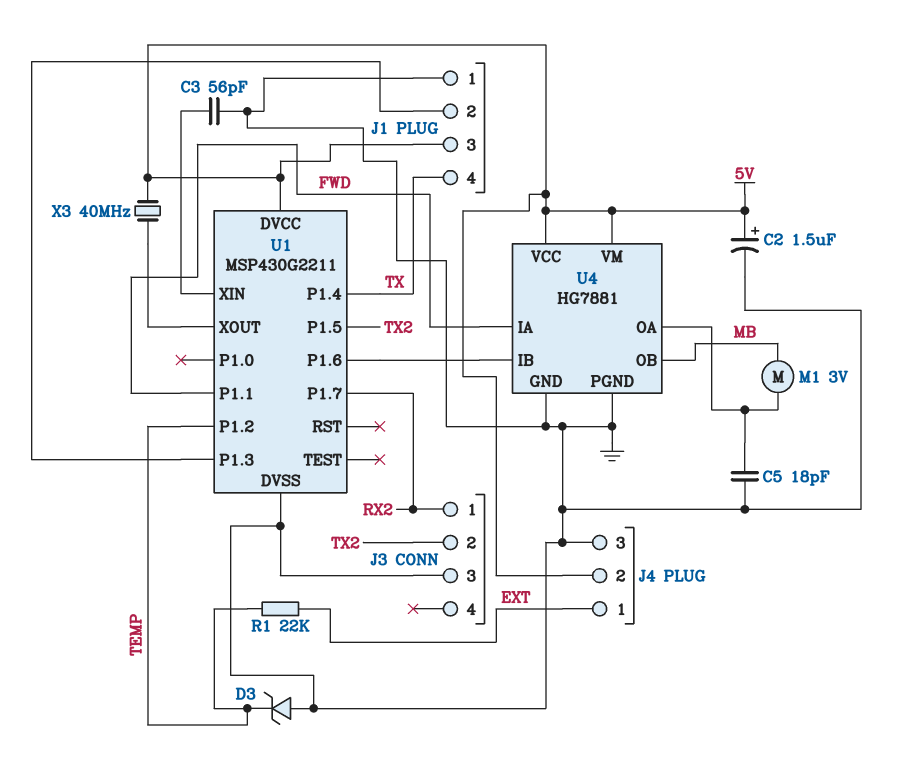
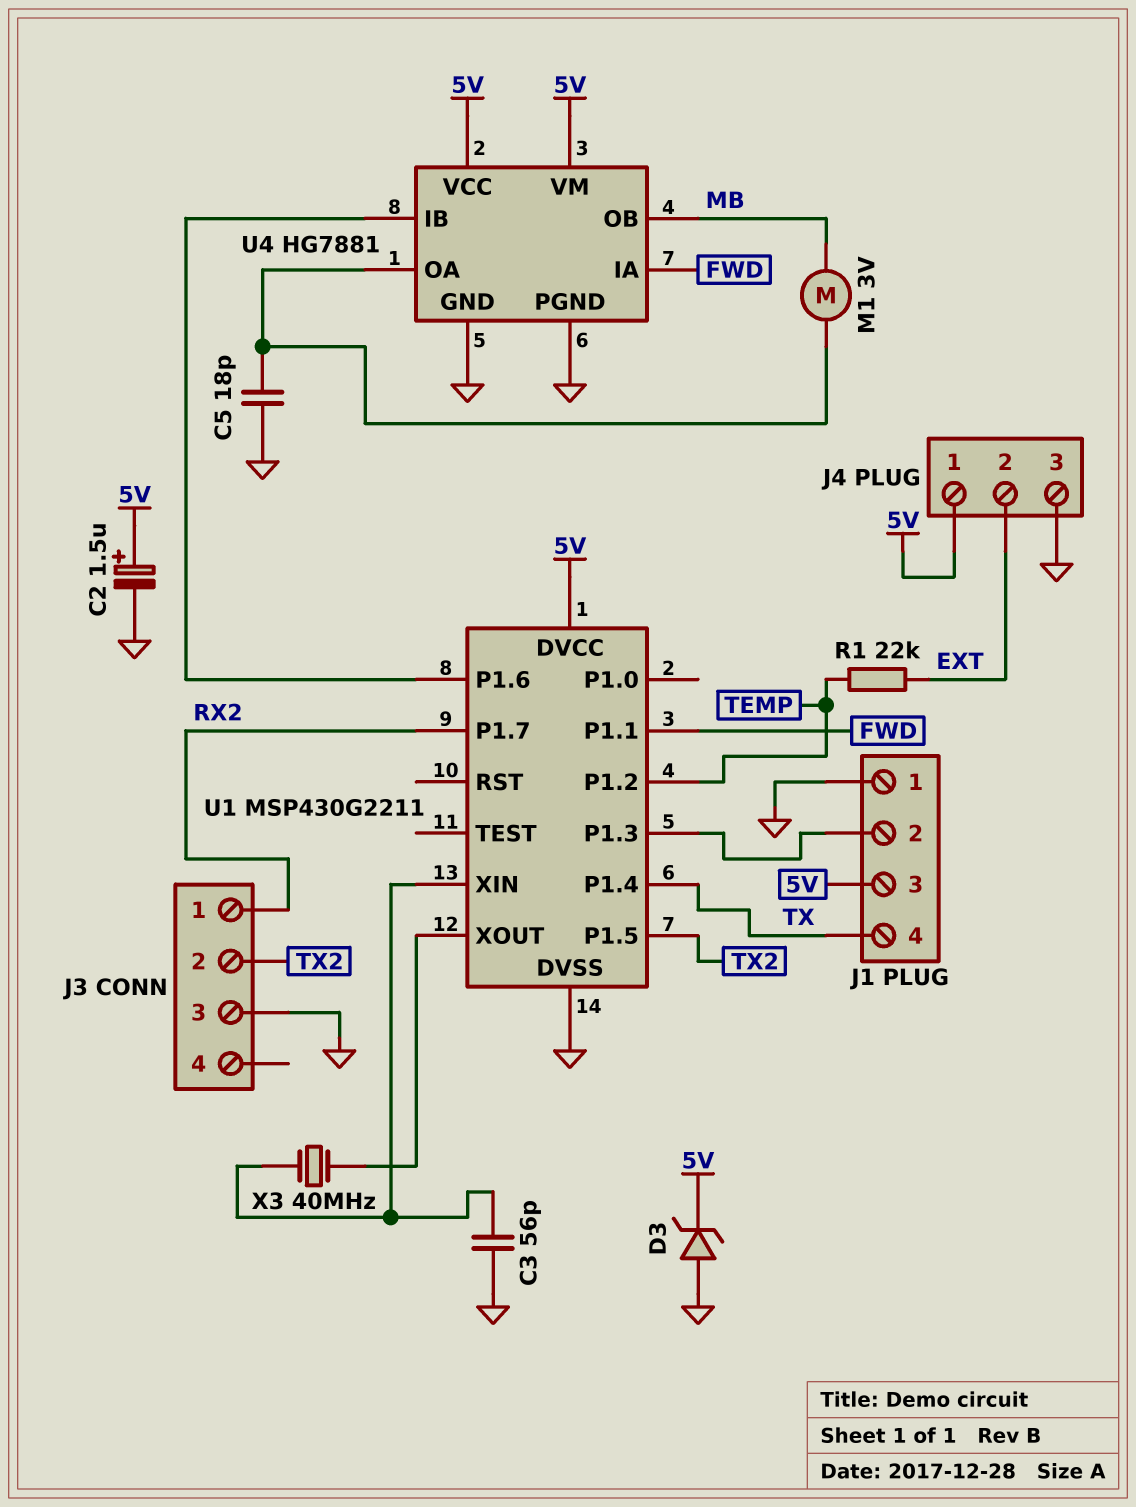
D3: zener (A GND, K TEMP) -> zener (A GND, K 5V)
J4 pin 1: EXT -> 5V
J4 pin 2: 5V -> EXT
X3: 40MHz (5V, U1/XOUT) -> 40MHz (U1/XIN, U1/XOUT)

